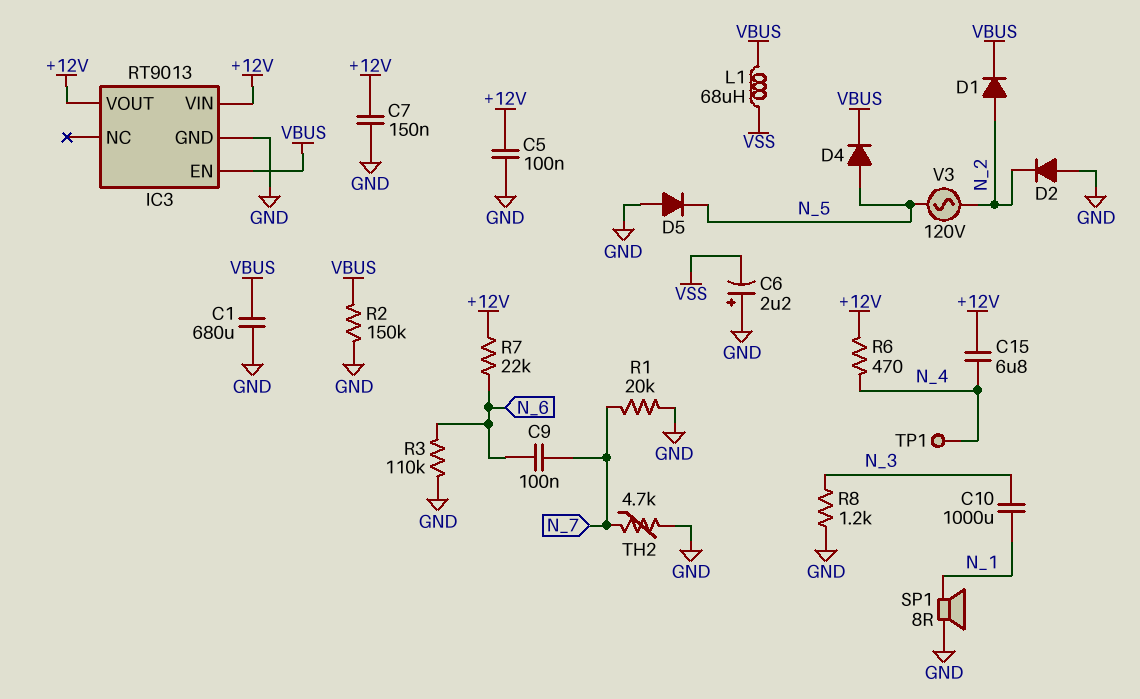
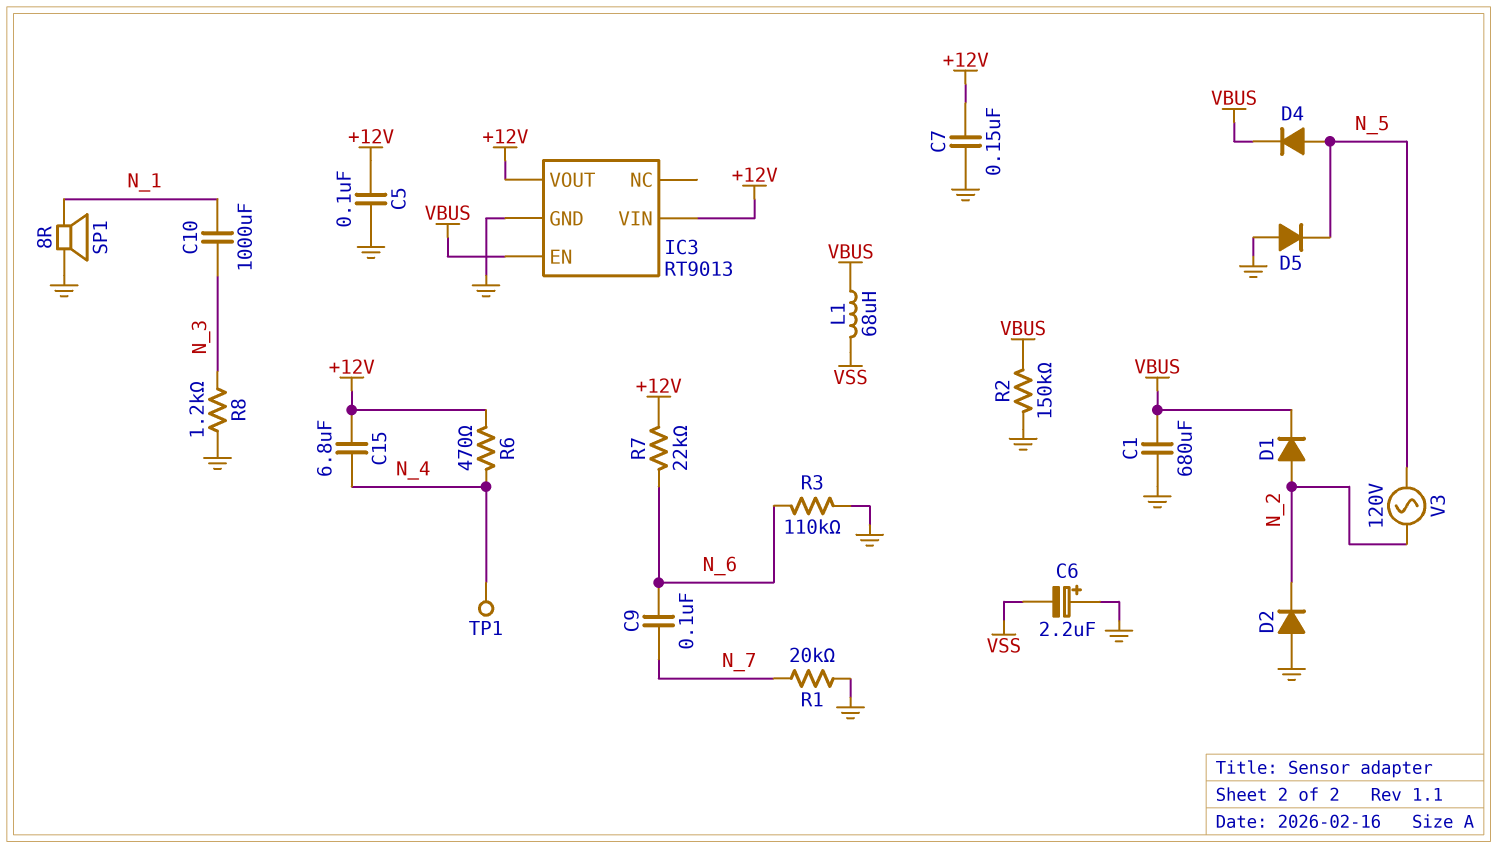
TH2: 4.7k (GND, N_7) -> none

